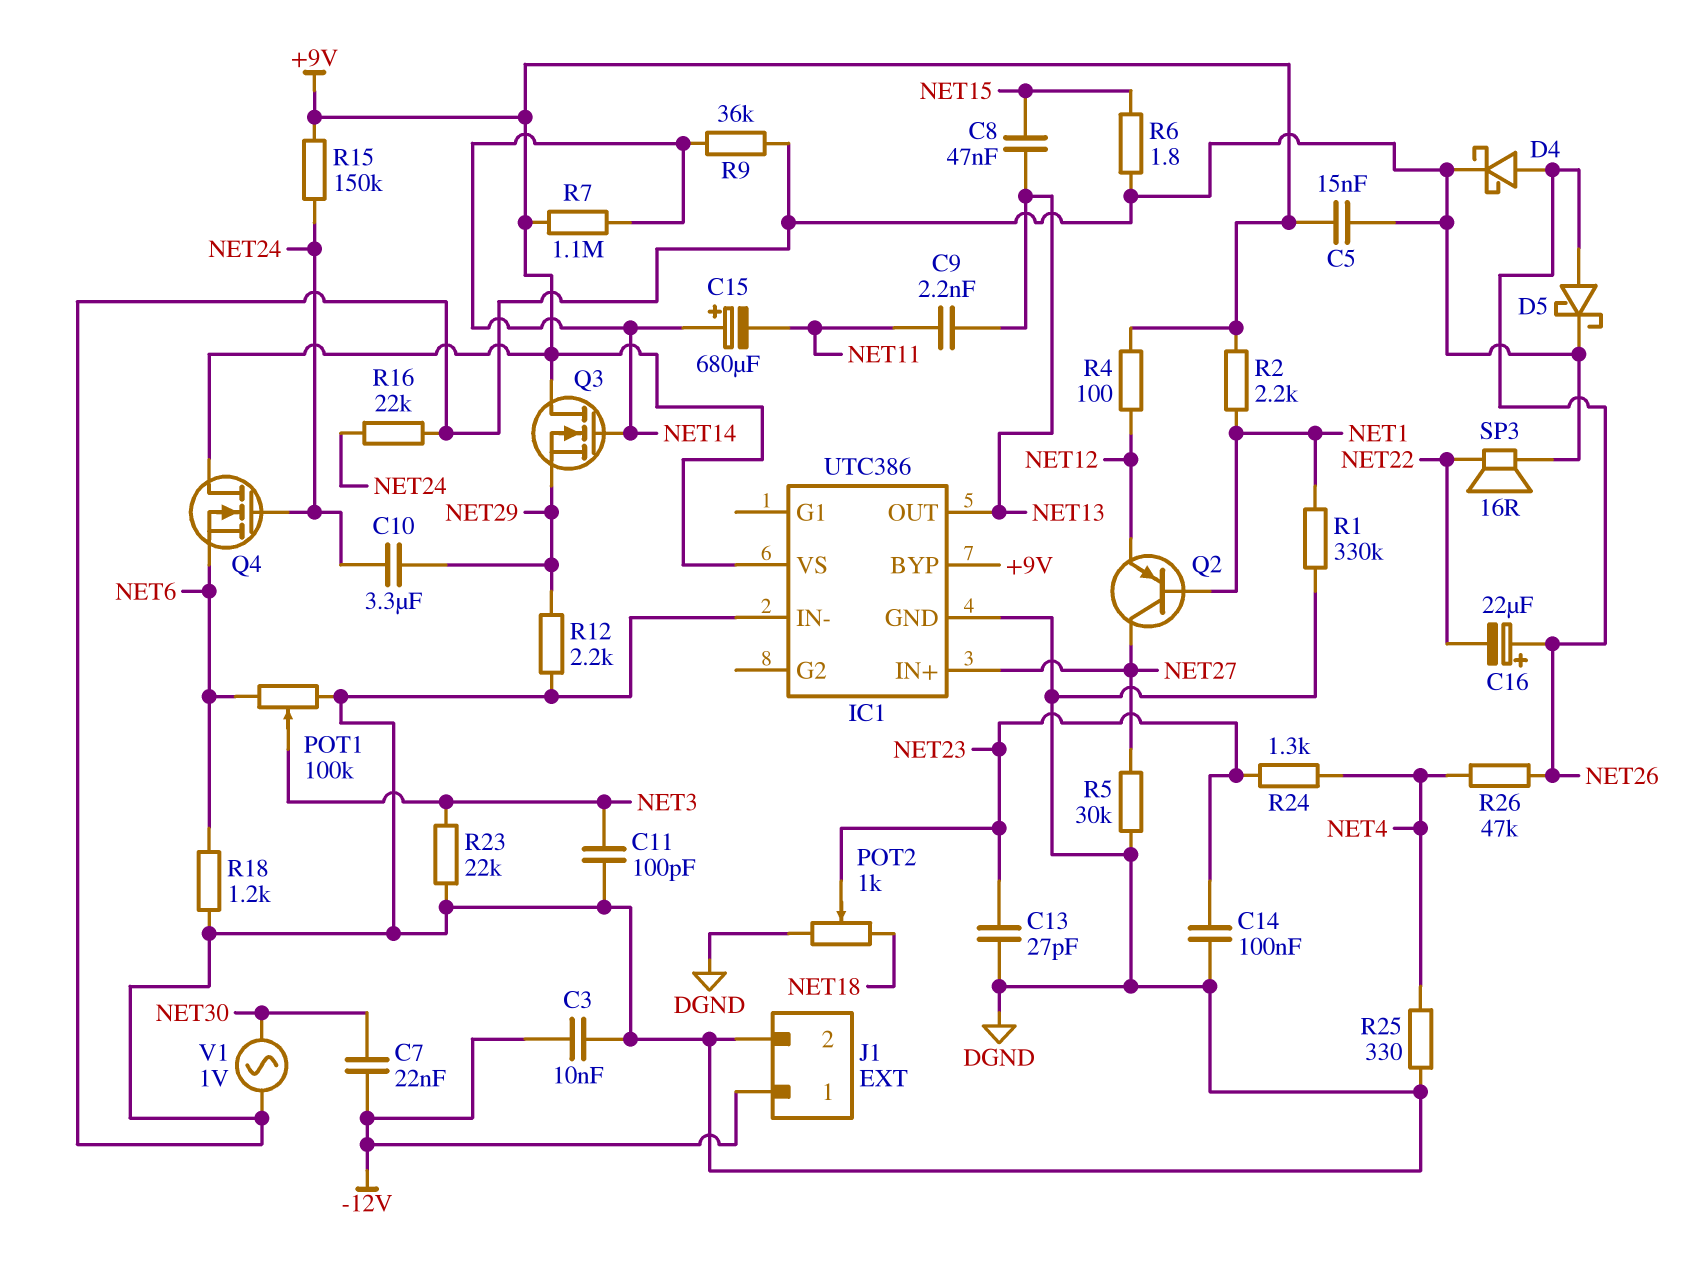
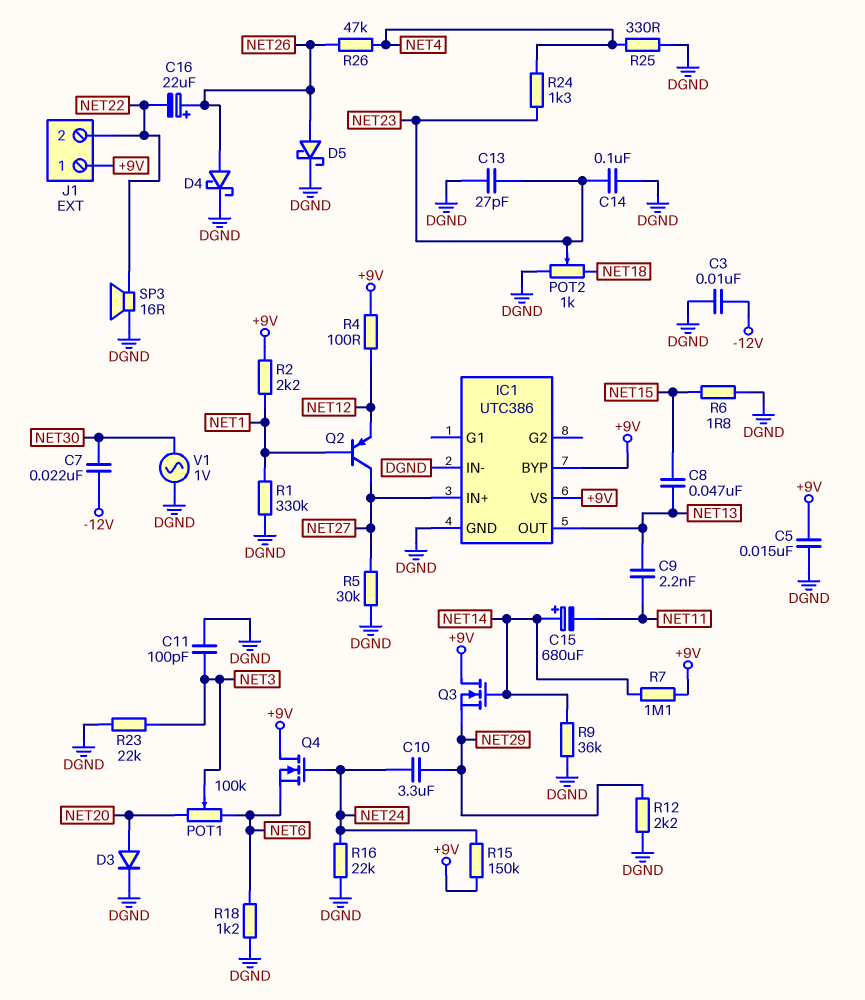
D3: none -> diode (A NET20, K DGND)
J1 pin 1: -12V -> +9V
J1 pin 2: DGND -> NET22
POT1: 100k (DGND, NET6, wiper NET3) -> 100k (NET6, NET20, wiper NET3)

